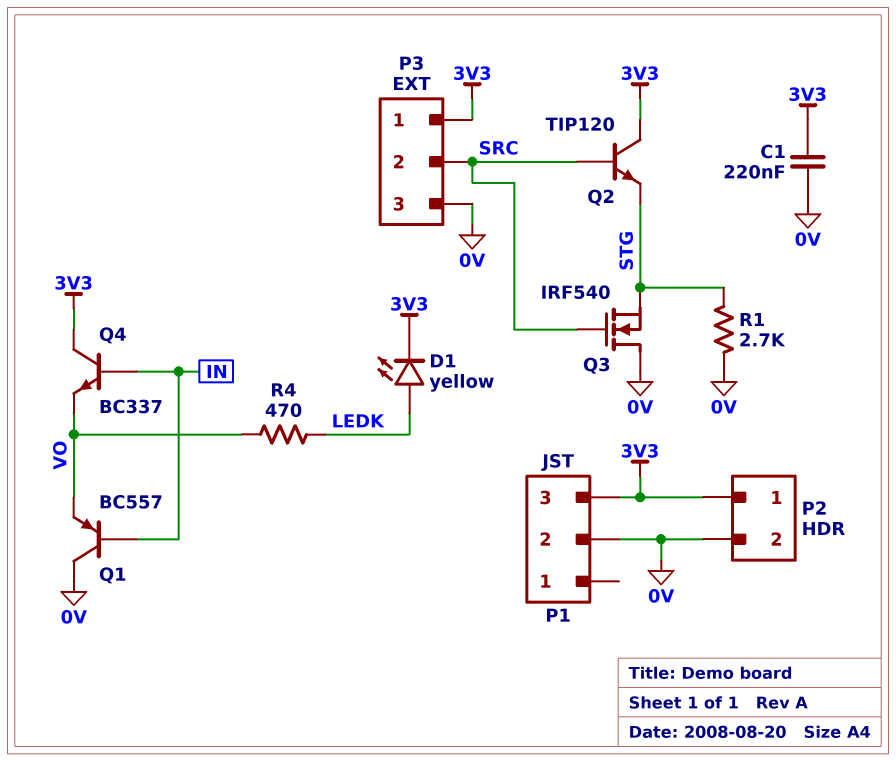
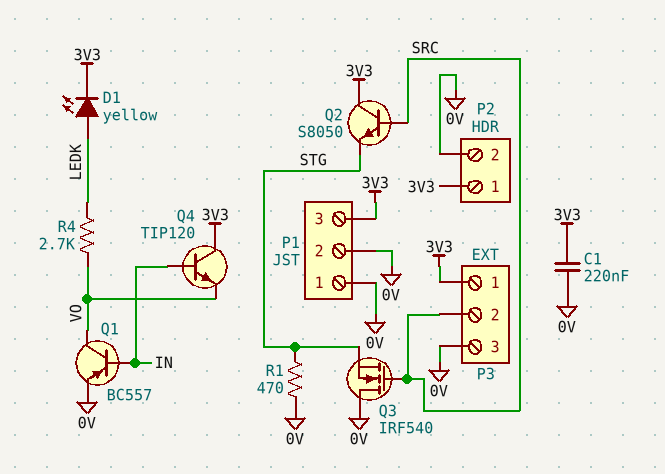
P1 pin 1: none -> 0V
Q1: PNP BC557 (B IN, C 0V, E VO) -> PNP BC557 (B IN, C VO, E 0V)
Q2: NPN TIP120 (B SRC, C 3V3, E STG) -> NPN S8050 (B SRC, C 3V3, E STG)
Q4: NPN BC337 (B IN, C 3V3, E VO) -> NPN TIP120 (B IN, C 3V3, E VO)
R1: 2.7k (0V, STG) -> 470 (0V, STG)
R4: 470 (LEDK, VO) -> 2.7k (LEDK, VO)

